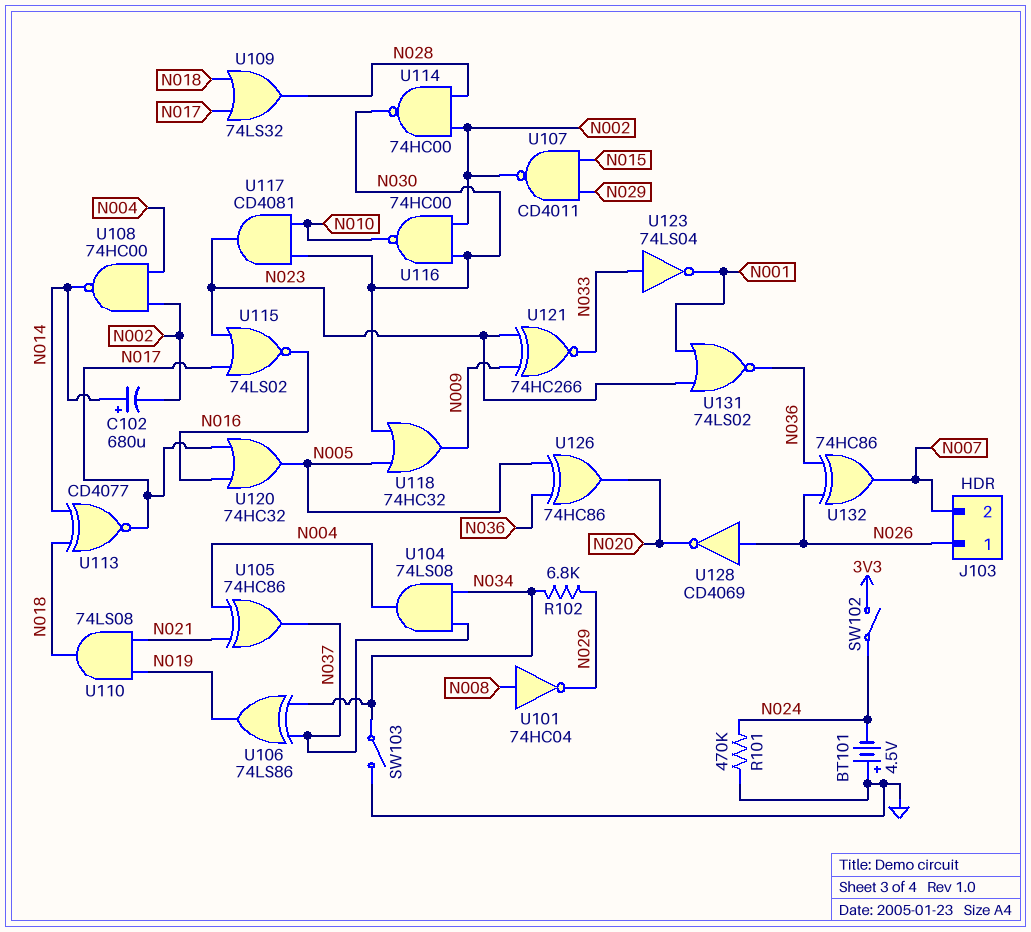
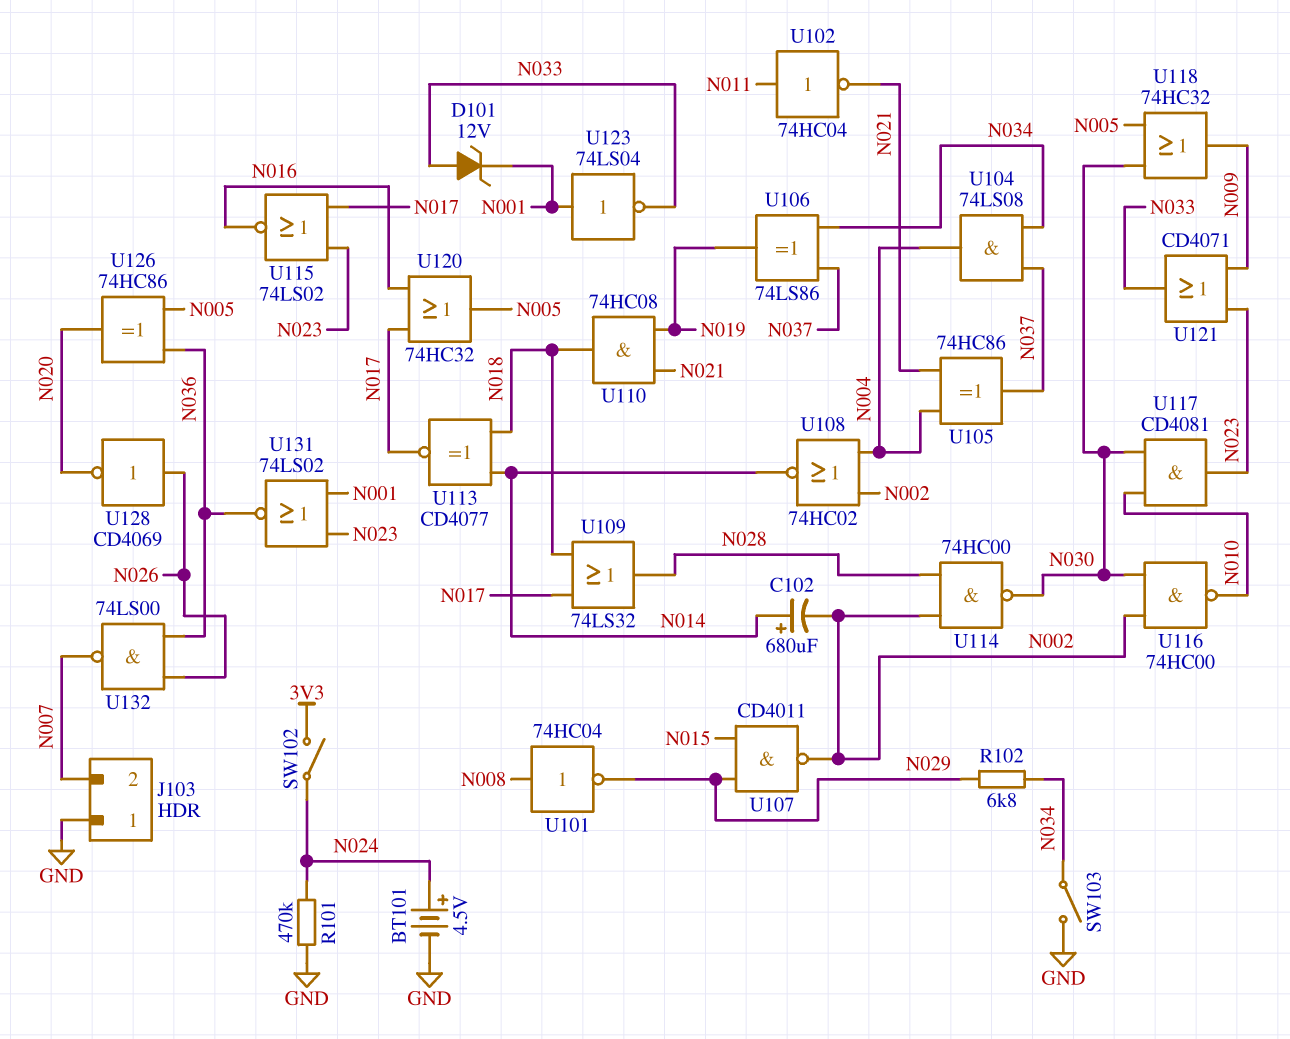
BT101: 4.5V (plus GND, minus N024) -> 4.5V (plus N024, minus GND)
D101: none -> zener 12V (A N033, K N001)
J103 pin 1: N026 -> GND
U102: none -> NOT 74HC04 (in N011, out N021)
U108: NAND 74HC00 (in N002, in N004, out N014) -> NOR 74HC02 (in N002, in N004, out N014)
U110: AND 74LS08 (in N019, in N021, out N018) -> AND 74HC08 (in N019, in N021, out N018)
U121: XNOR 74HC266 (in N009, in N023, out N033) -> OR CD4071 (in N009, in N023, out N033)
U123: NOT 74LS04 (in N033, out N001) -> NOT 74LS04 (in N001, out N033)
U132: XOR 74HC86 (in N026, in N036, out N007) -> NAND 74LS00 (in N026, in N036, out N007)

